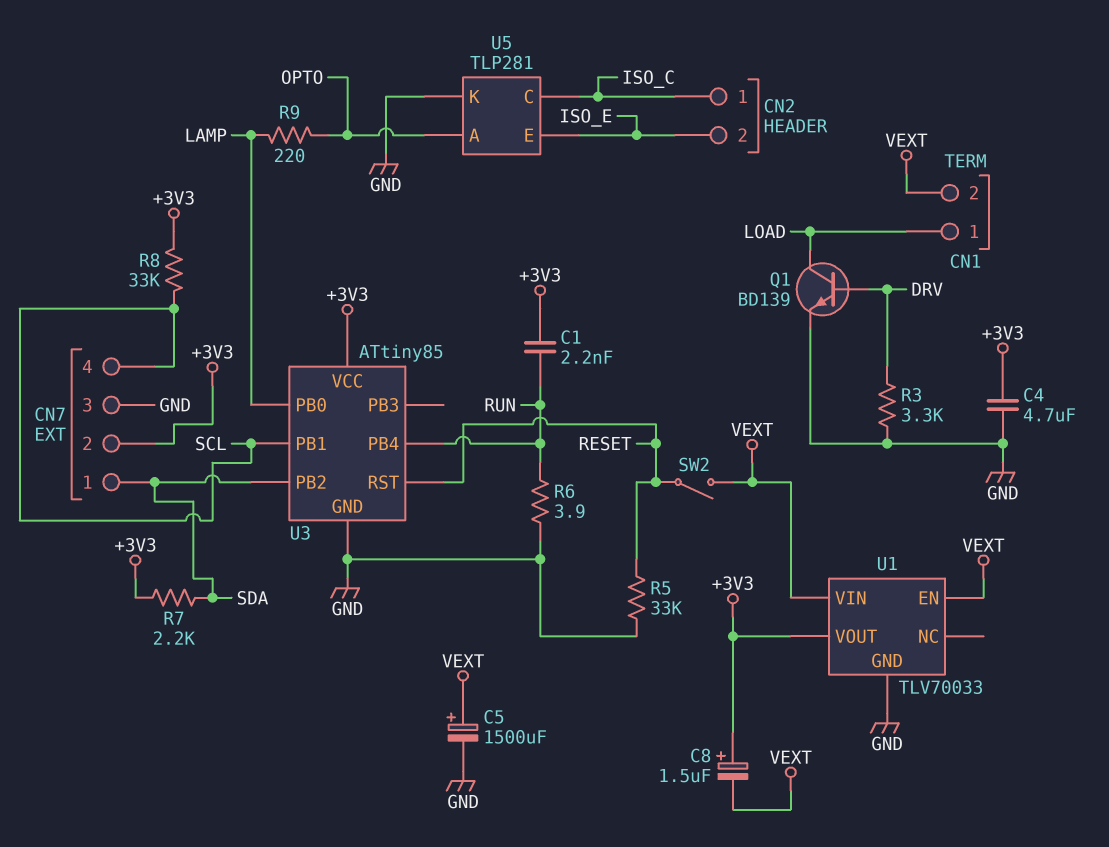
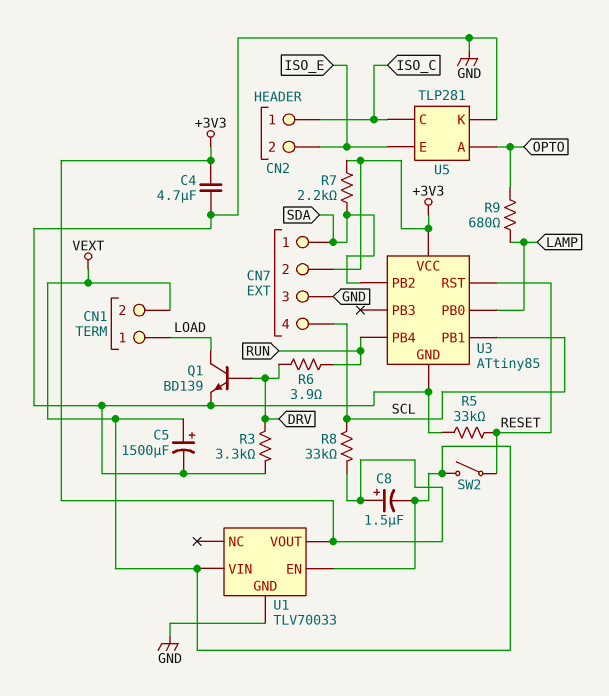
C1: 2.2nF (+3V3, RUN) -> none
R6: 3.9 (GND, RUN) -> 3.9 (DRV, RUN)
R9: 220 (LAMP, OPTO) -> 680 (LAMP, OPTO)

